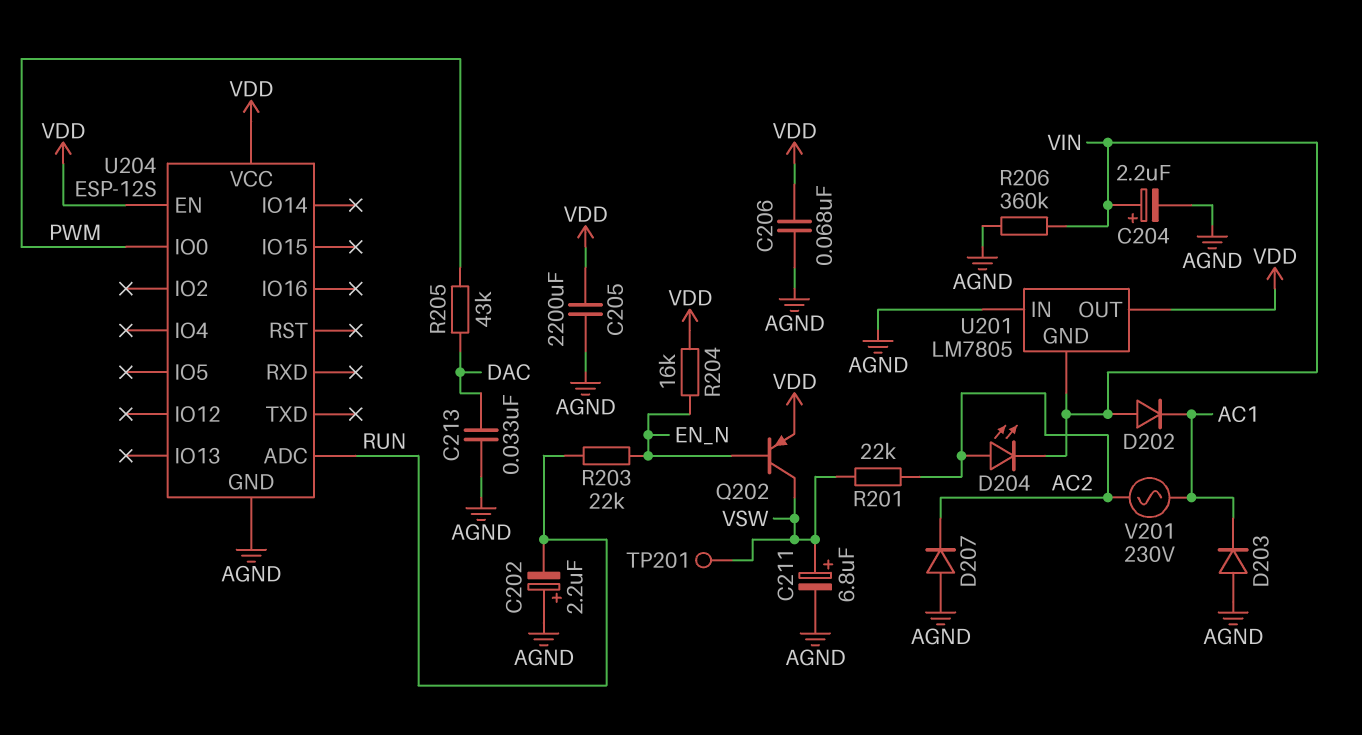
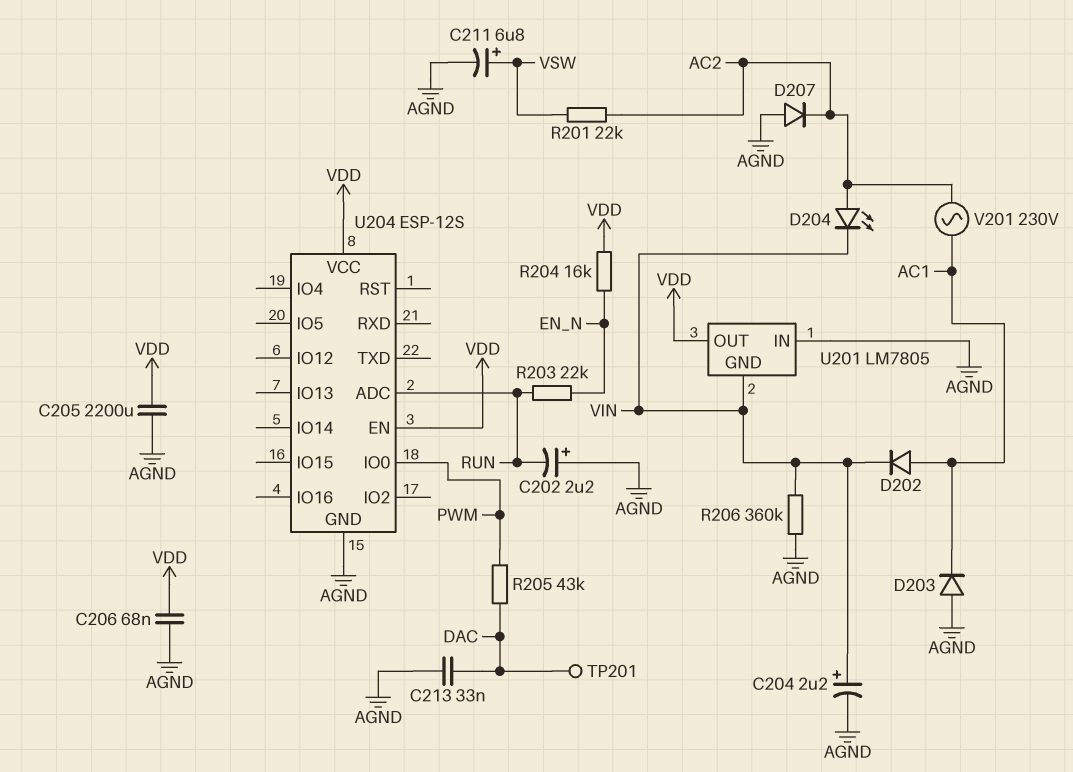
D202: diode (A VIN, K AC1) -> diode (A AC1, K VIN)
Q202: PNP (B EN_N, C VSW, E VDD) -> none
TP201: test point (VSW) -> test point (DAC)

